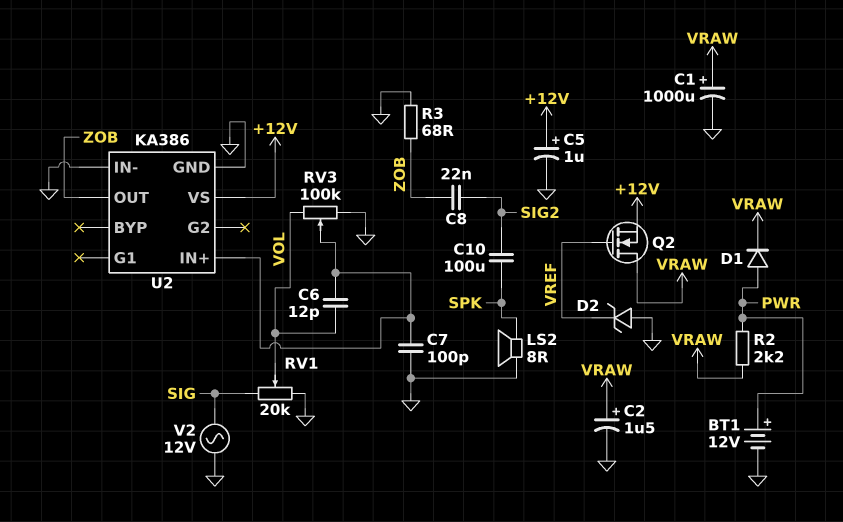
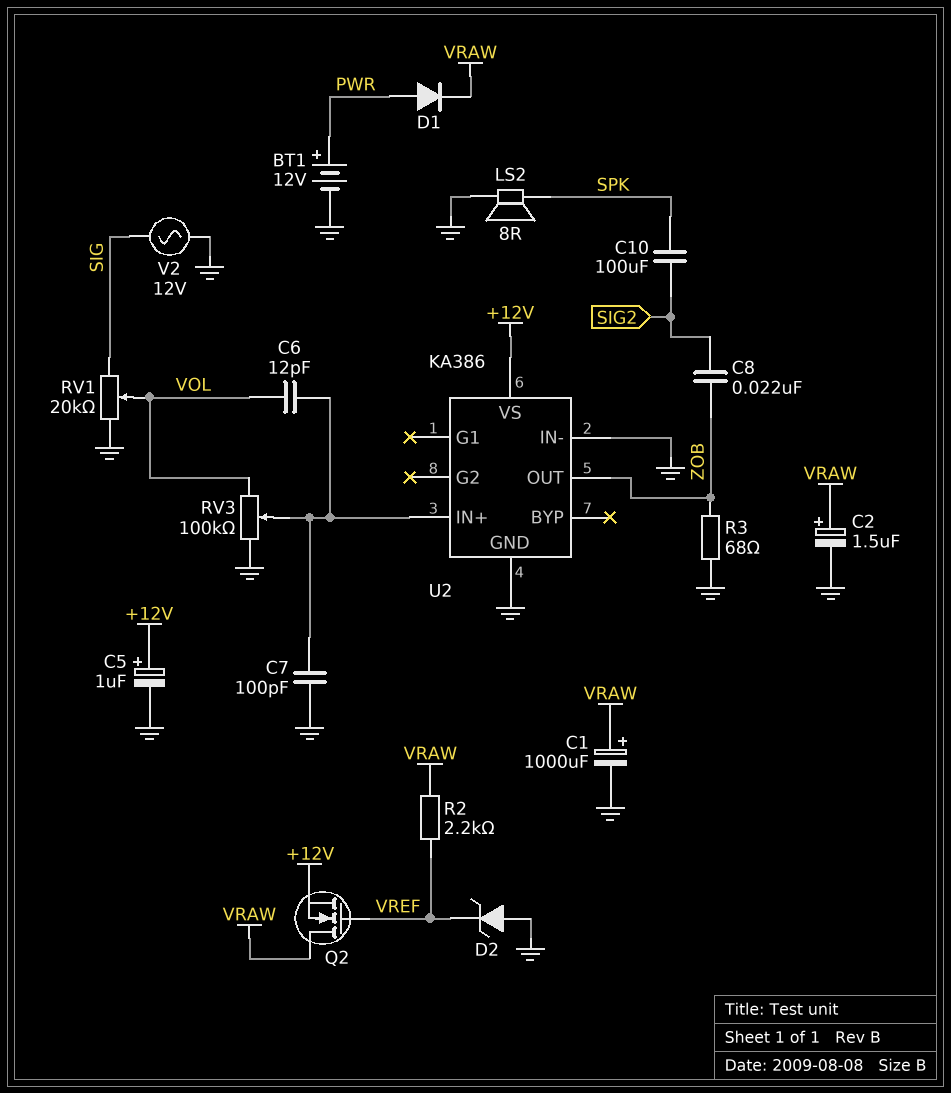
R2: 2.2k (PWR, VRAW) -> 2.2k (VRAW, VREF)

